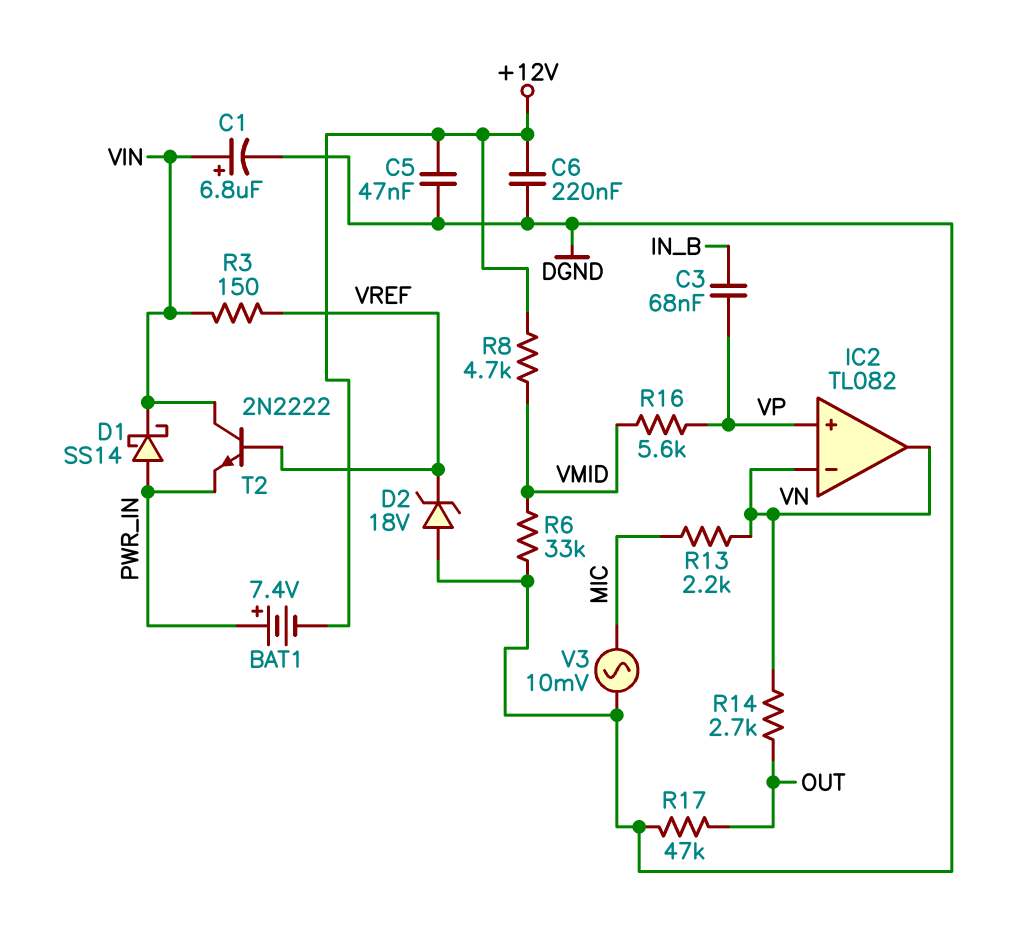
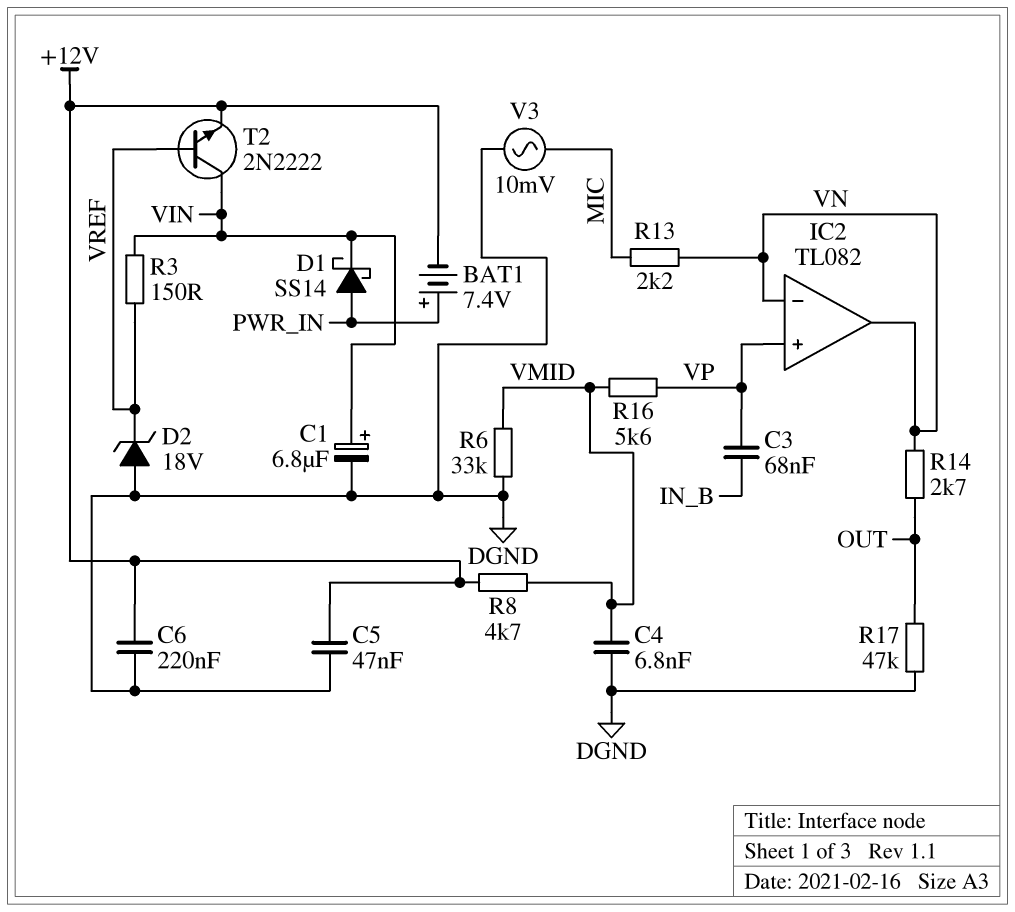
C4: none -> 6.8nF (DGND, VMID)
T2: NPN 2N2222 (B VREF, C VIN, E PWR_IN) -> NPN 2N2222 (B VREF, C VIN, E +12V)

